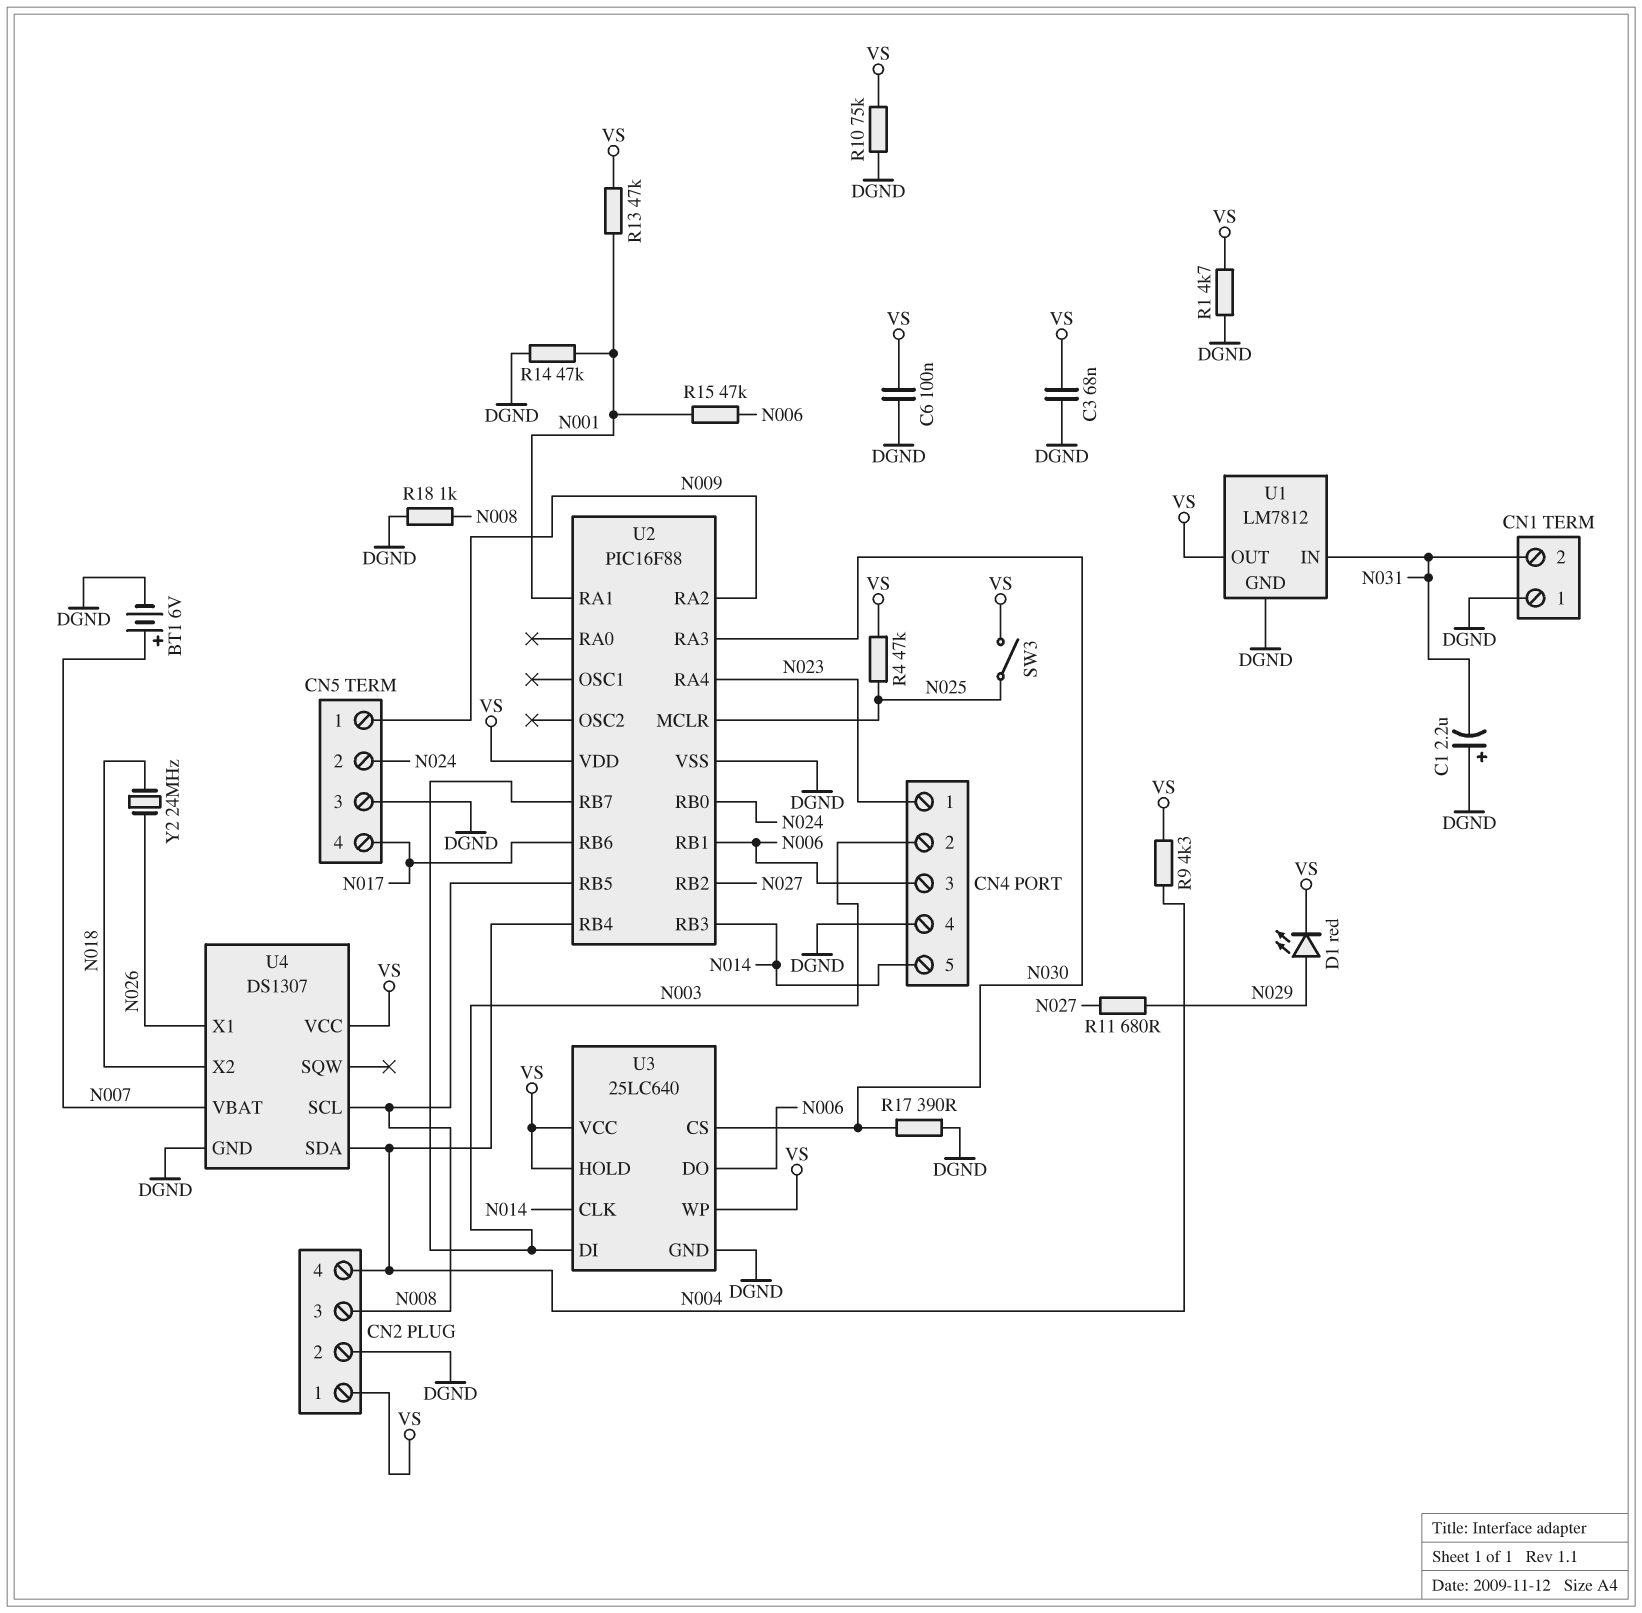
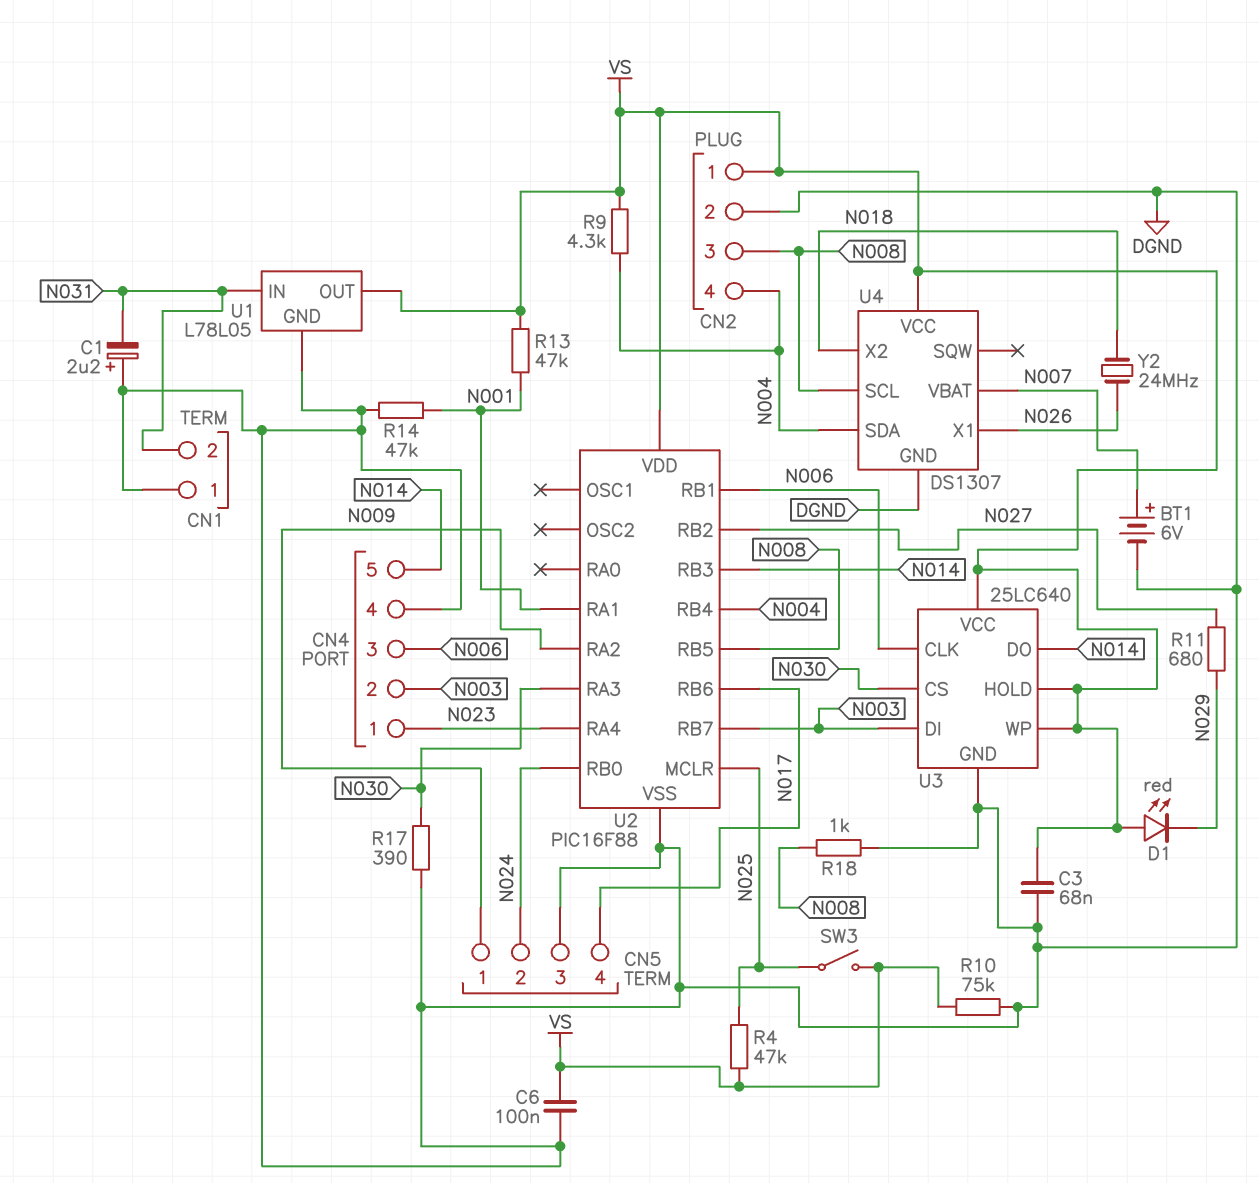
D1: LED red (A N029, K VS) -> LED red (A VS, K N029)
R1: 4.7k (DGND, VS) -> none
R15: 47k (N001, N006) -> none
U1: LM7812 -> L78L05
U3 pin CLK: N014 -> N006
U3 pin DO: N006 -> N014

